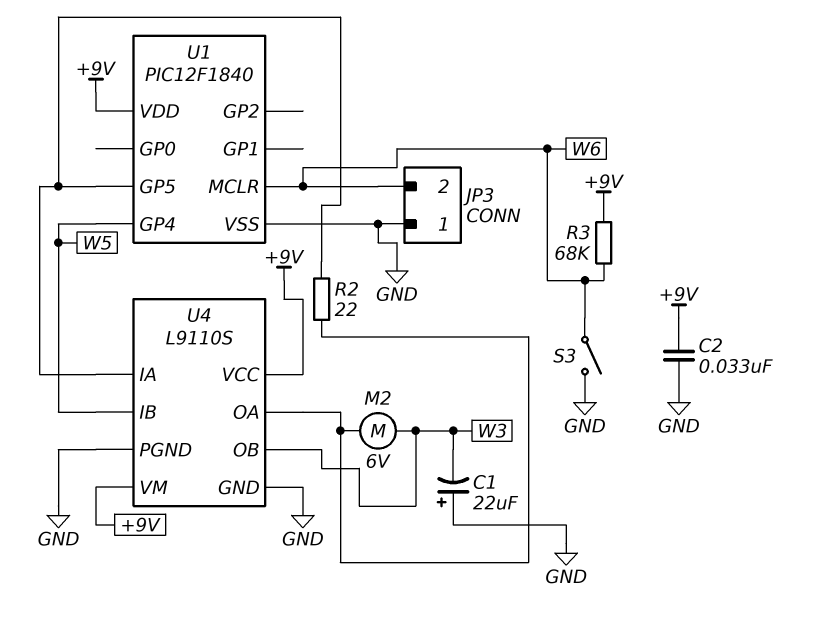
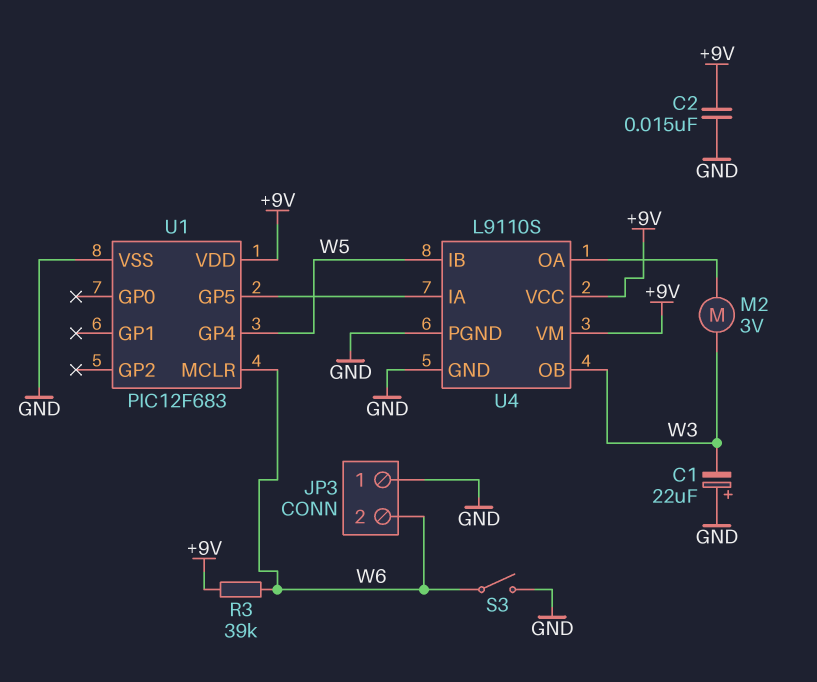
C2: 33nF (+9V, GND) -> 15nF (+9V, GND)
M2: motor 6V (U4/OA, W3) -> motor 3V (U4/OA, W3)
R2: 22 (U1/GP5, U4/OA) -> none
R3: 68k (+9V, W6) -> 39k (+9V, W6)
U1: PIC12F1840 -> PIC12F683

